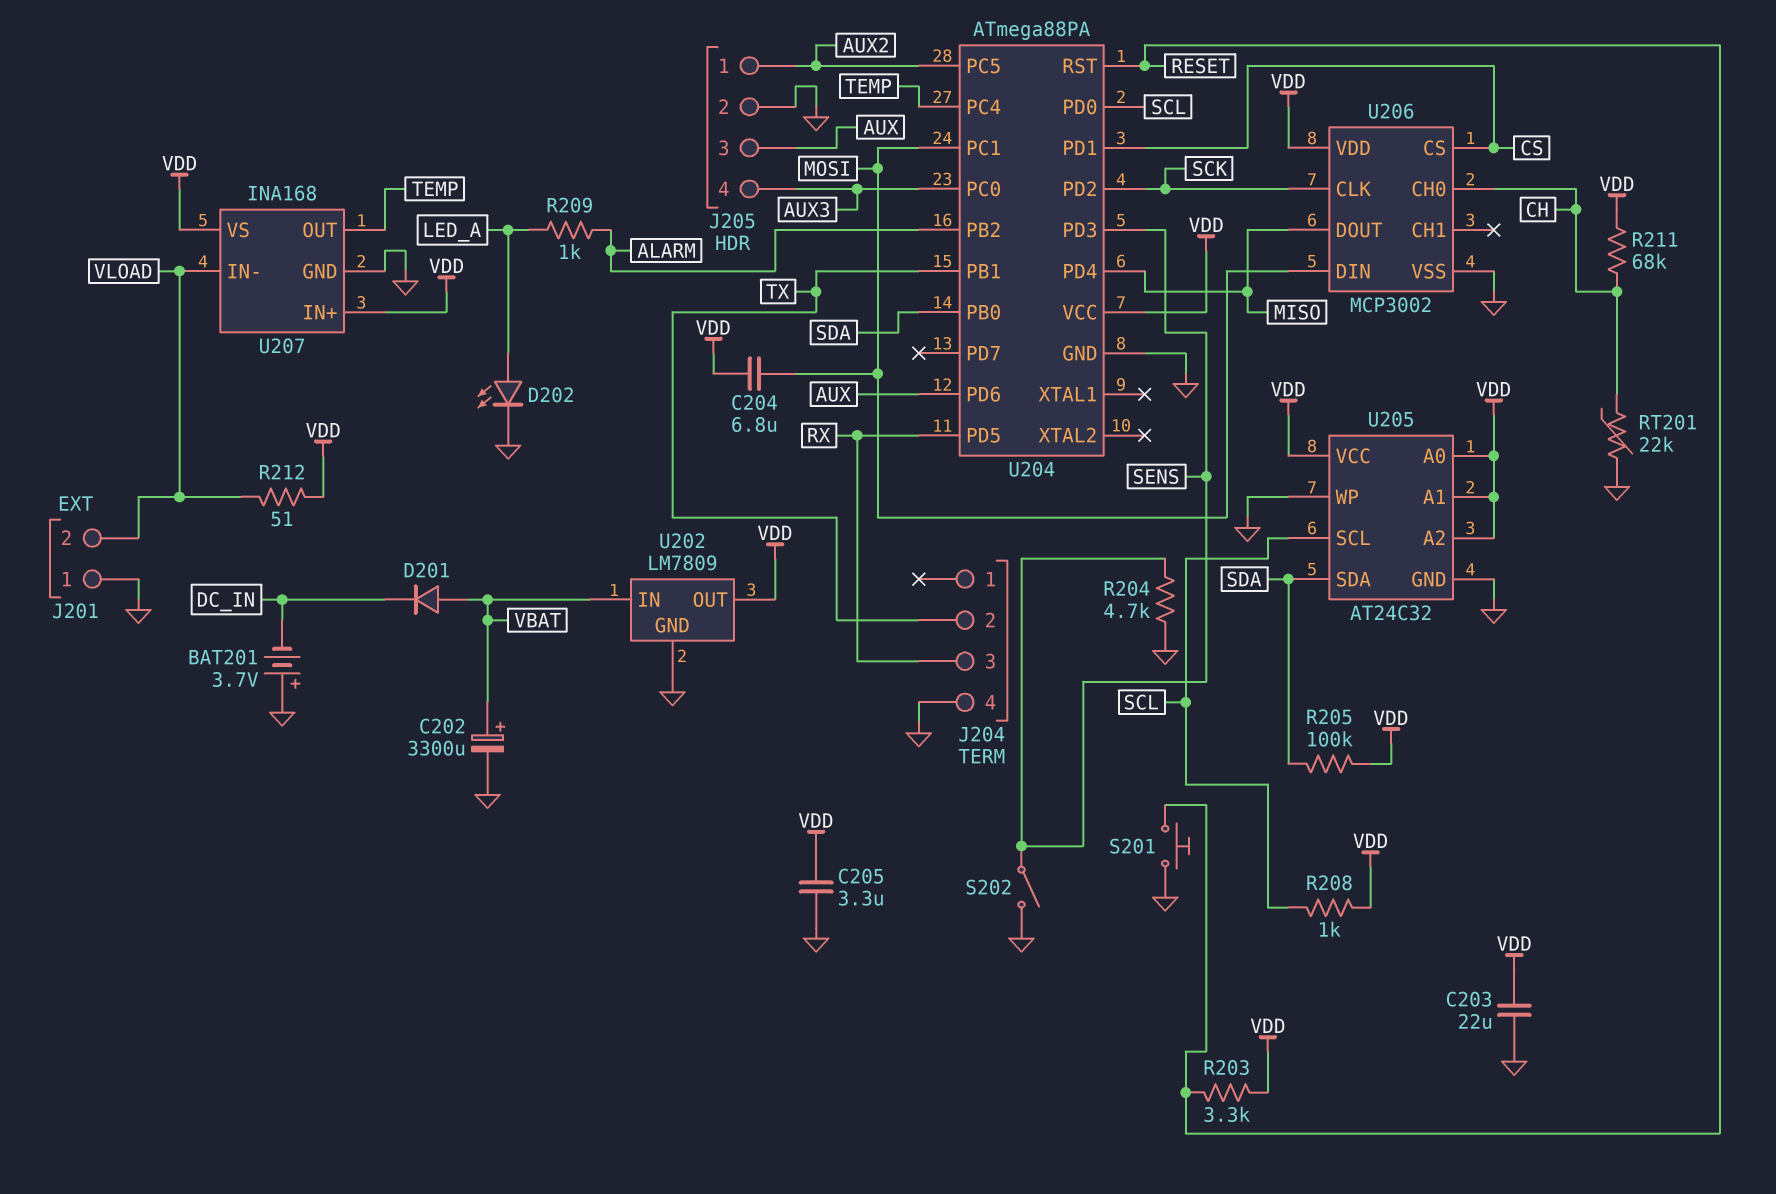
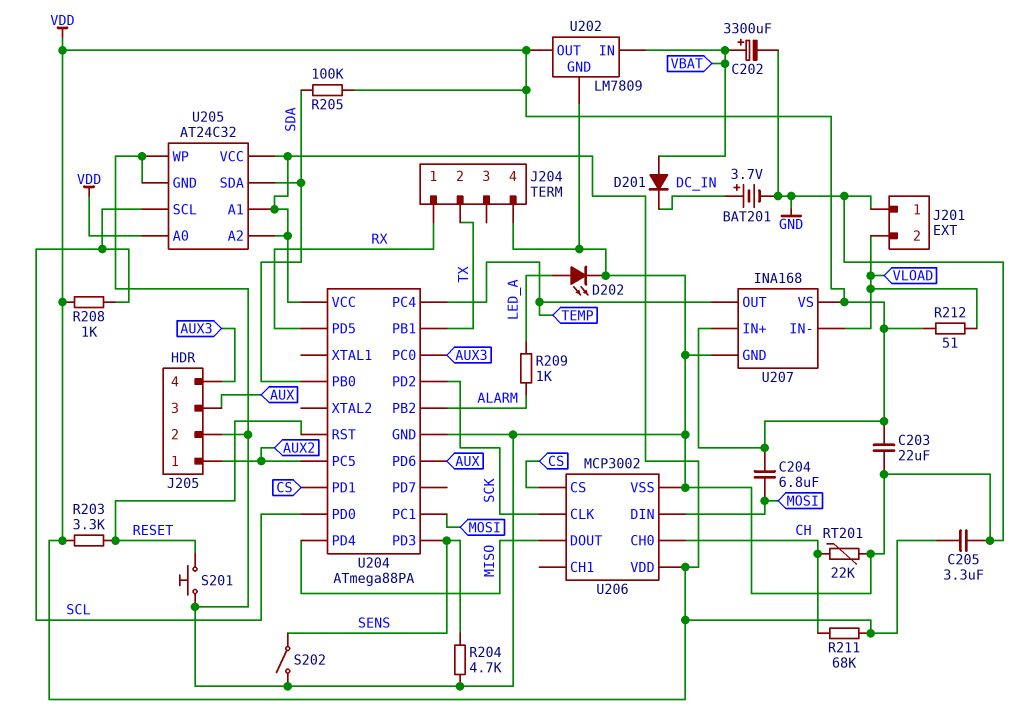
BAT201: 3.7V (plus GND, minus DC_IN) -> 3.7V (plus DC_IN, minus GND)
J204 pin 1: none -> RX
J204 pin 3: RX -> none

